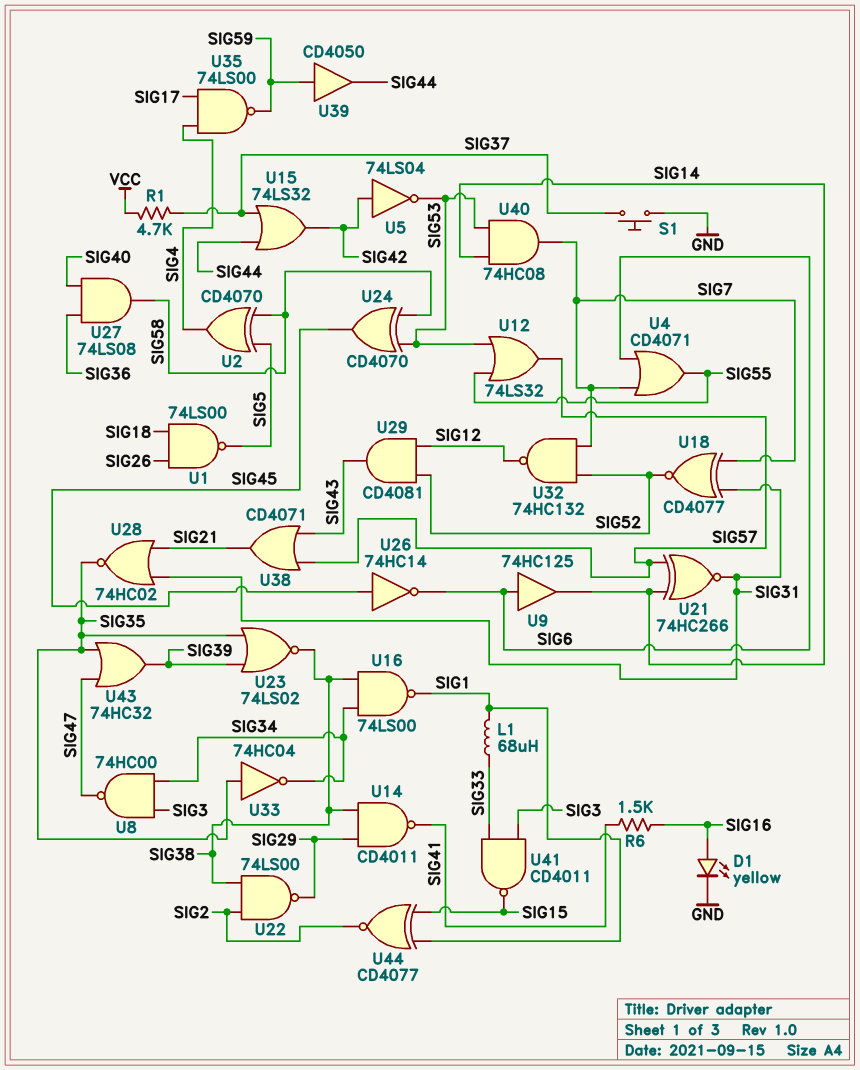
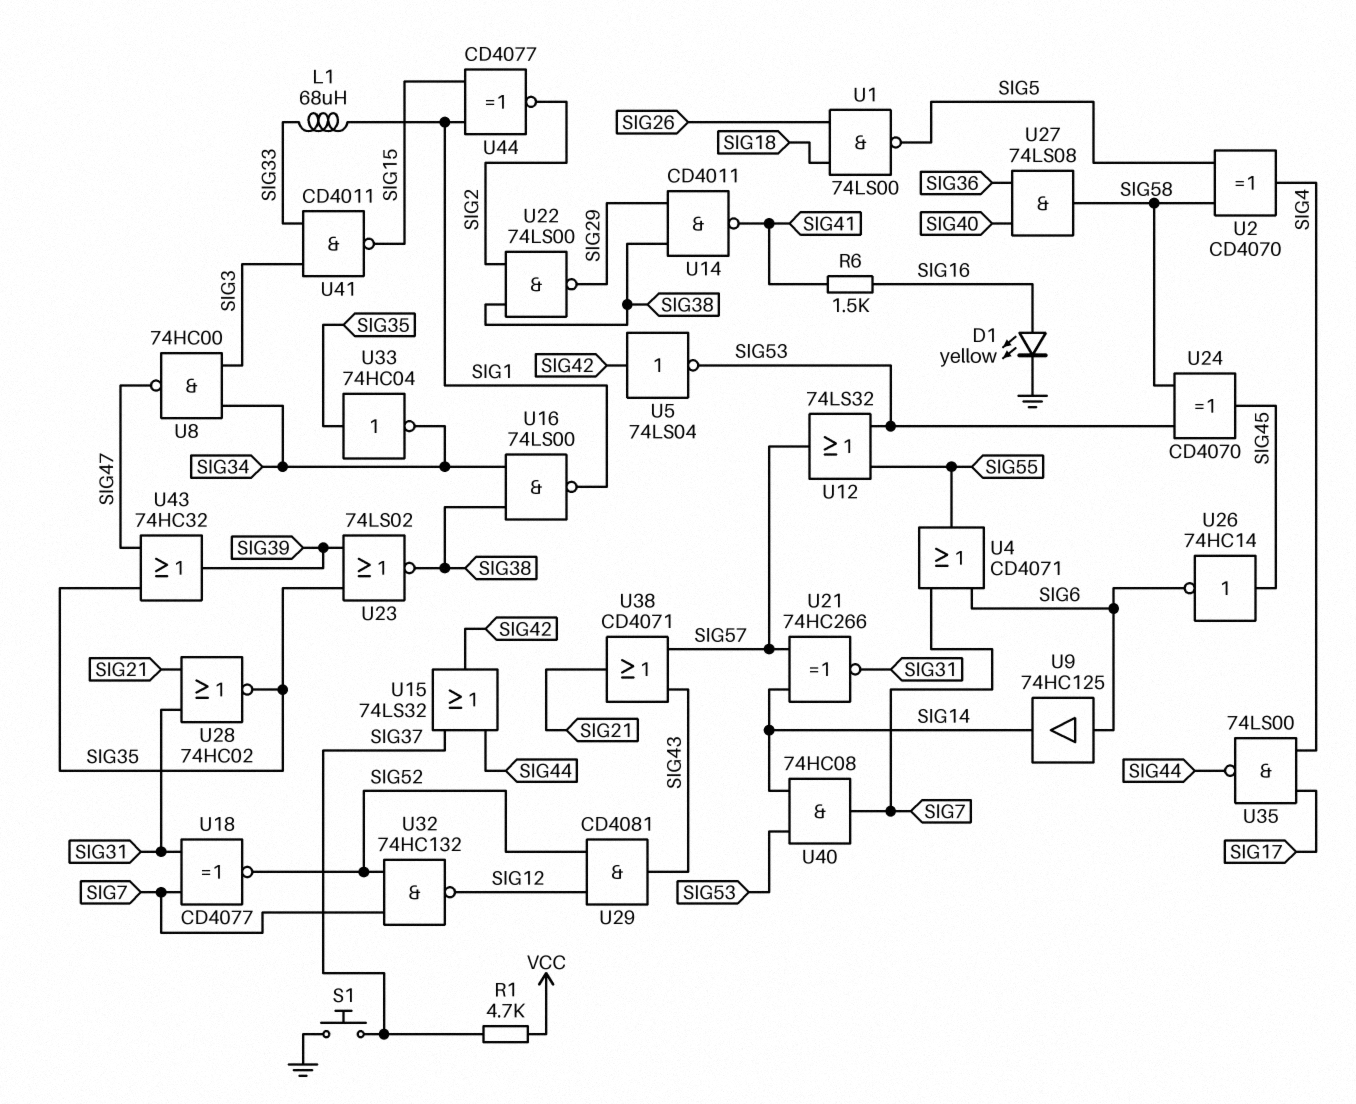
U35: NAND 74LS00 (in SIG4, in SIG17, out SIG59) -> NAND 74LS00 (in SIG4, in SIG17, out SIG44)
U39: buffer CD4050 (in SIG59, out SIG44) -> none

